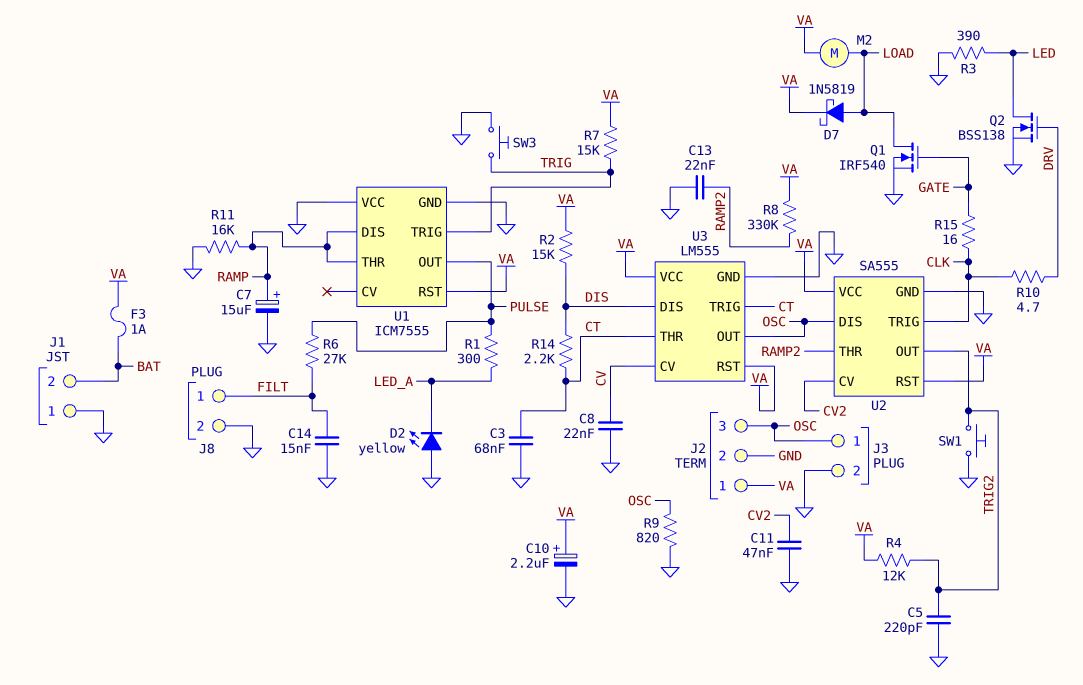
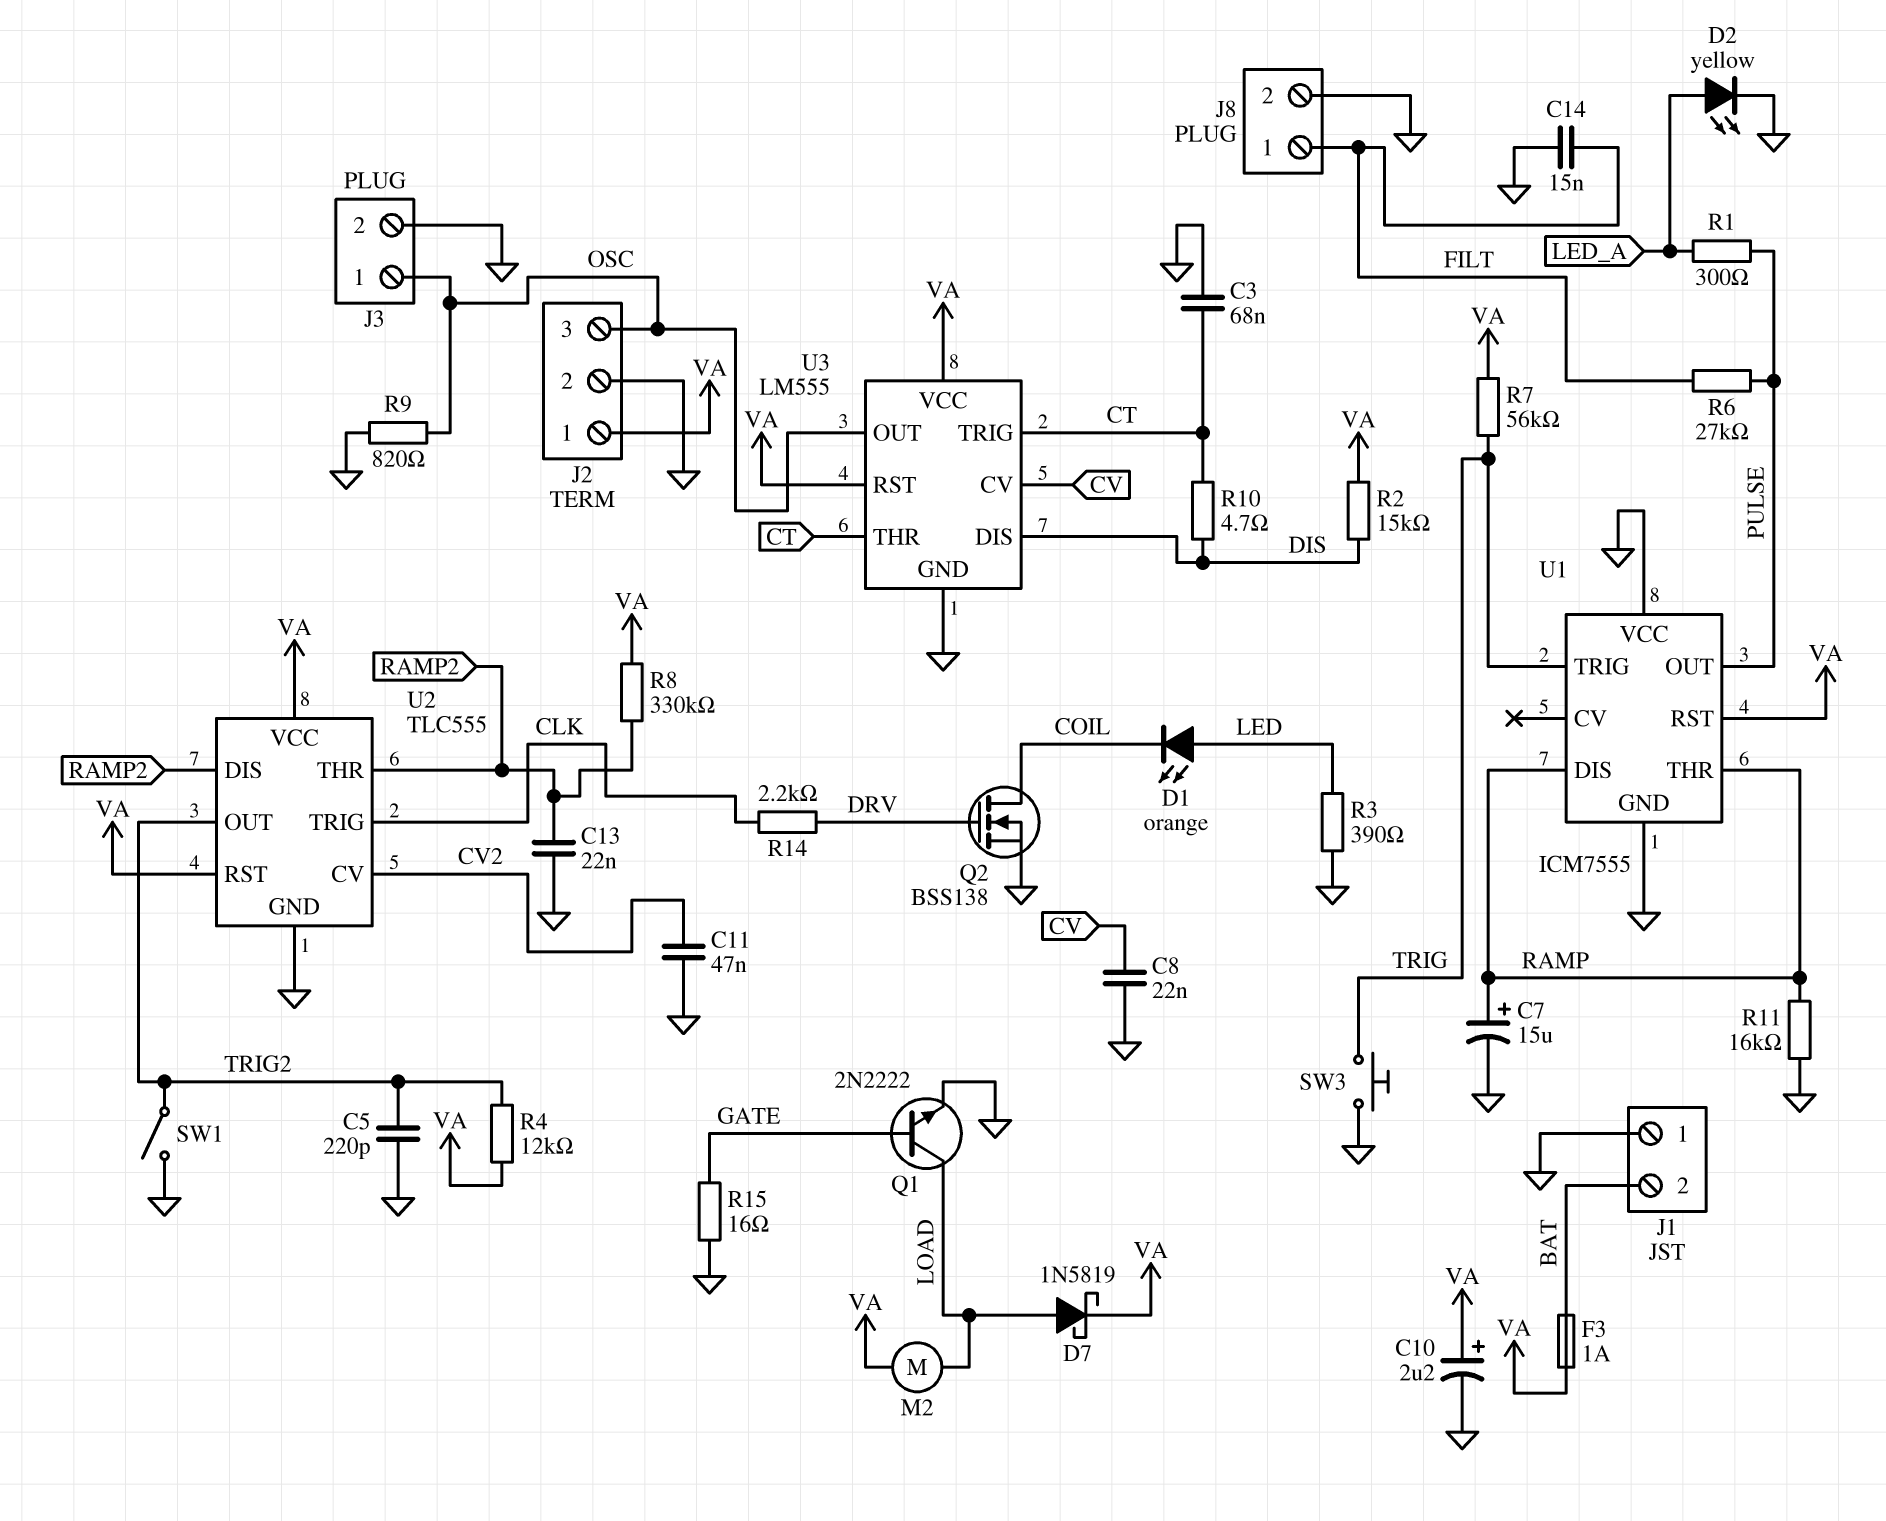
D1: none -> LED orange (A LED, K COIL)
D2: LED yellow (A GND, K LED_A) -> LED yellow (A LED_A, K GND)
Q1: NMOS IRF540 (G GATE, D LOAD, S GND) -> NPN 2N2222 (B GATE, C LOAD, E GND)
Q2: NMOS BSS138 (G DRV, D LED, S GND) -> NMOS BSS138 (G DRV, D COIL, S GND)
R7: 15k (TRIG, VA) -> 56k (TRIG, VA)
R10: 4.7 (CLK, DRV) -> 4.7 (CT, DIS)
R14: 2.2k (CT, DIS) -> 2.2k (CLK, DRV)
R15: 16 (CLK, GATE) -> 16 (GATE, GND)
SW1: button (GND, TRIG2) -> switch (GND, TRIG2)
U2: SA555 -> TLC555
U2 pin DIS: OSC -> RAMP2

